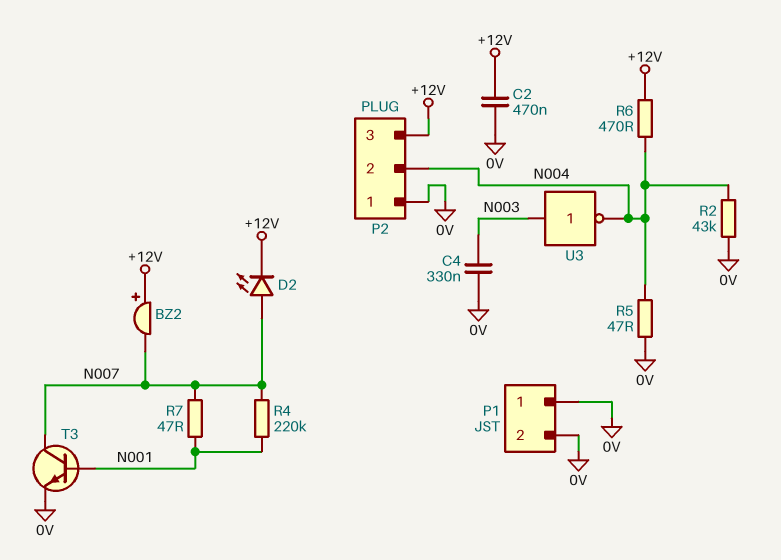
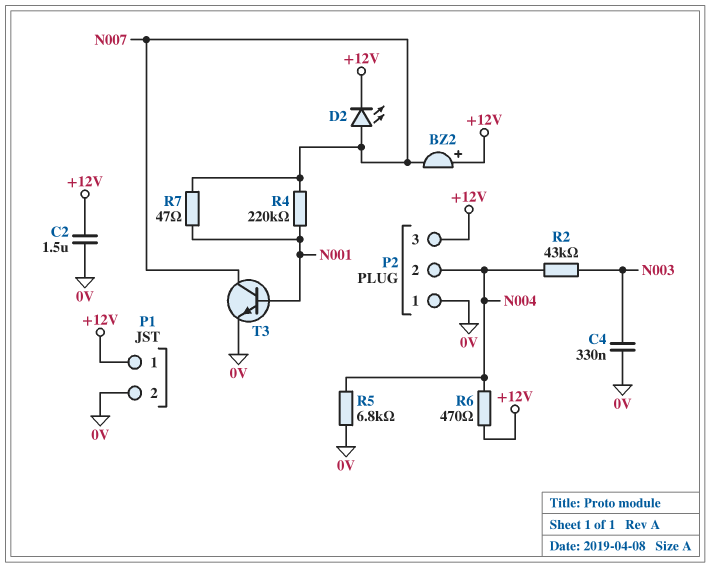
C2: 470nF (+12V, 0V) -> 1.5uF (+12V, 0V)
P1 pin 1: 0V -> +12V
R2: 43k (0V, N004) -> 43k (N003, N004)
R5: 47 (0V, N004) -> 6.8k (0V, N004)
U3: NOT (in N003, out N004) -> none

